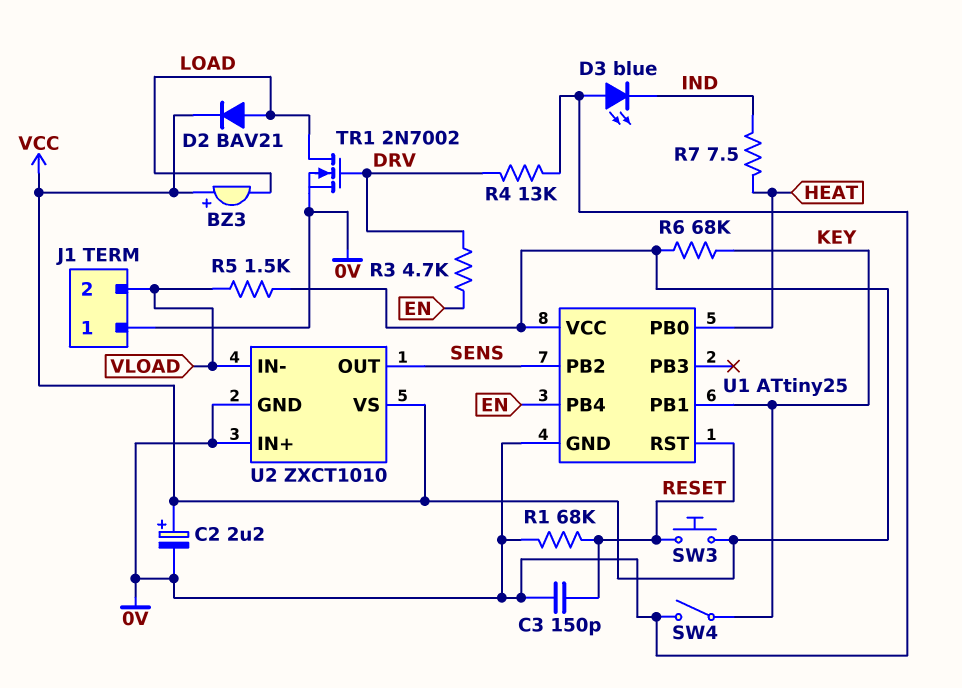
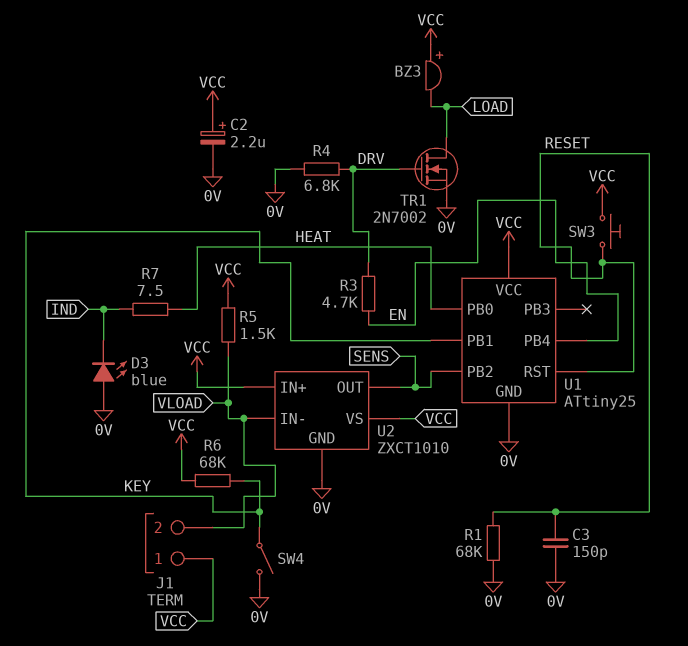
D2: diode BAV21 (A LOAD, K VCC) -> none
J1 pin 1: 0V -> VCC
R4: 13k (0V, DRV) -> 6.8k (0V, DRV)
U2 pin IN+: 0V -> VCC

